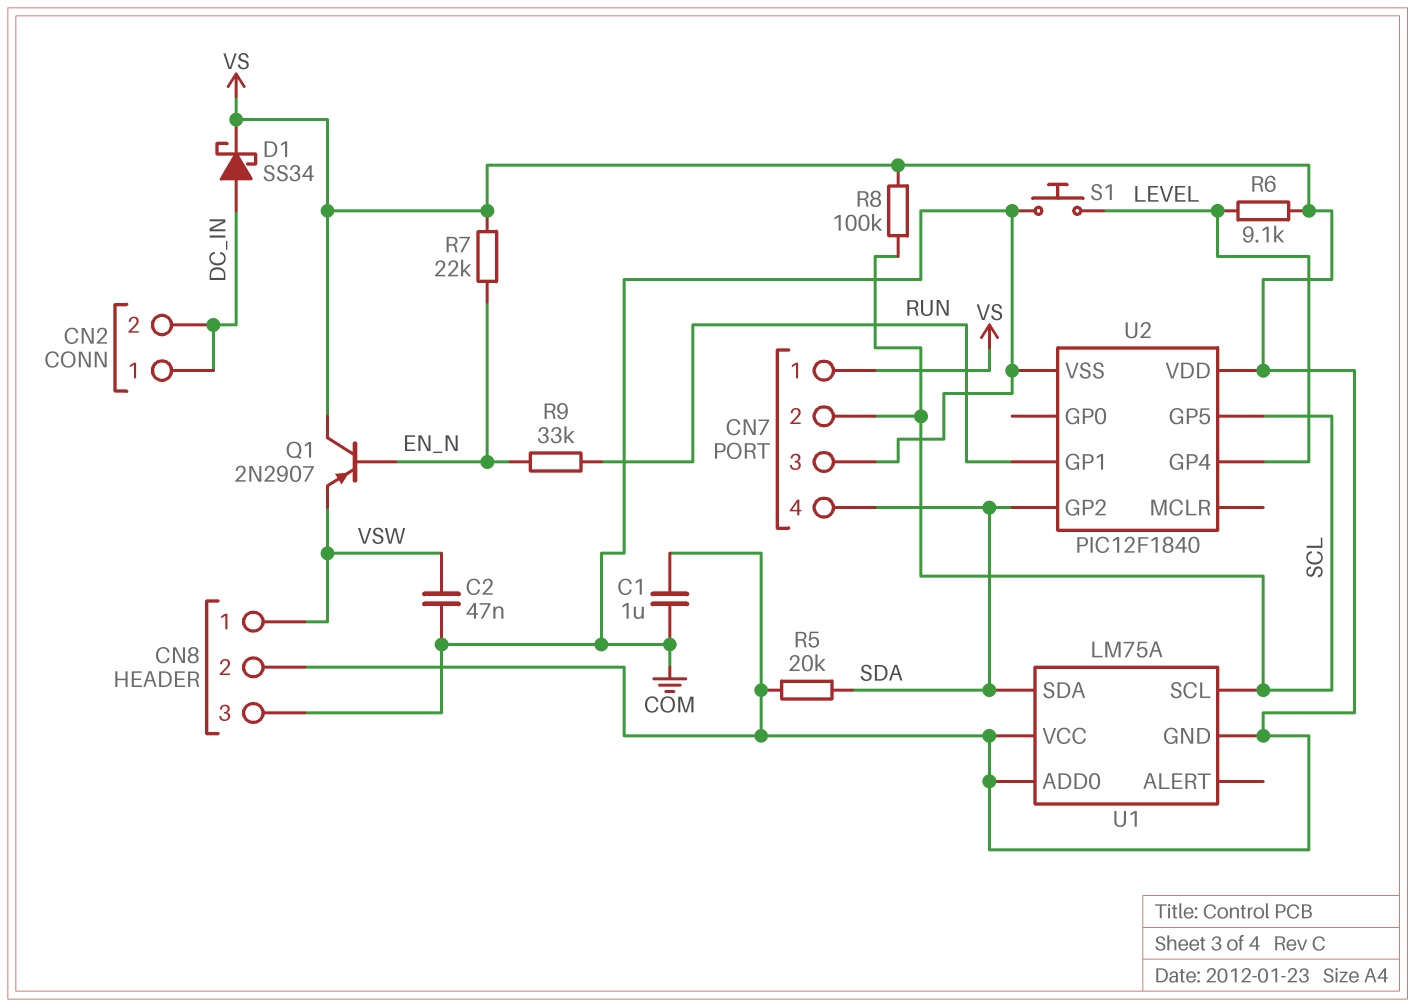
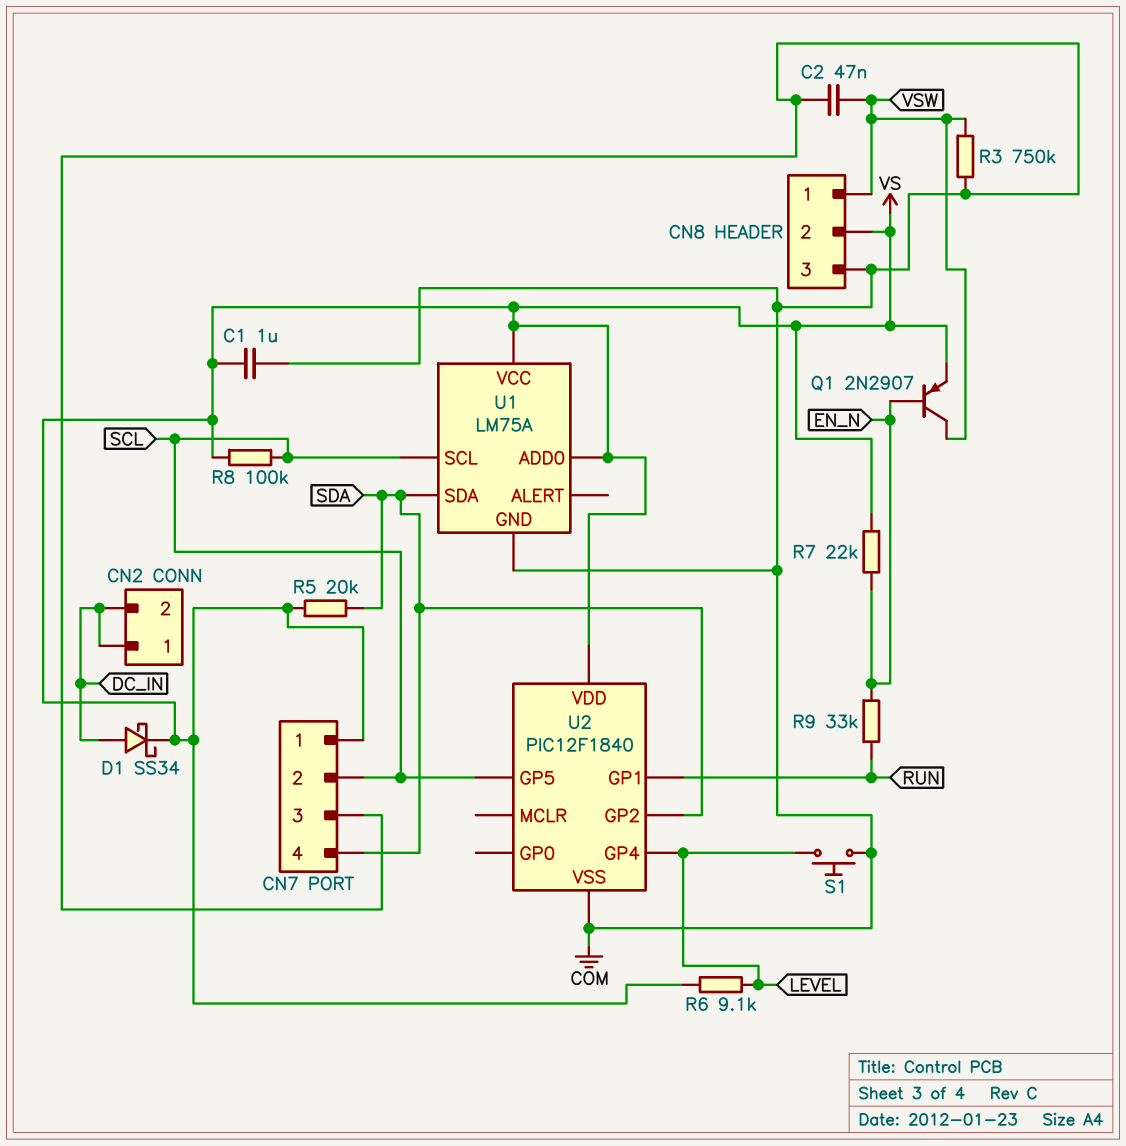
Q1: PNP 2N2907 (B EN_N, C VS, E VSW) -> PNP 2N2907 (B EN_N, C VSW, E VS)
R3: none -> 750k (COM, VSW)
U1 pin GND: VS -> COM

